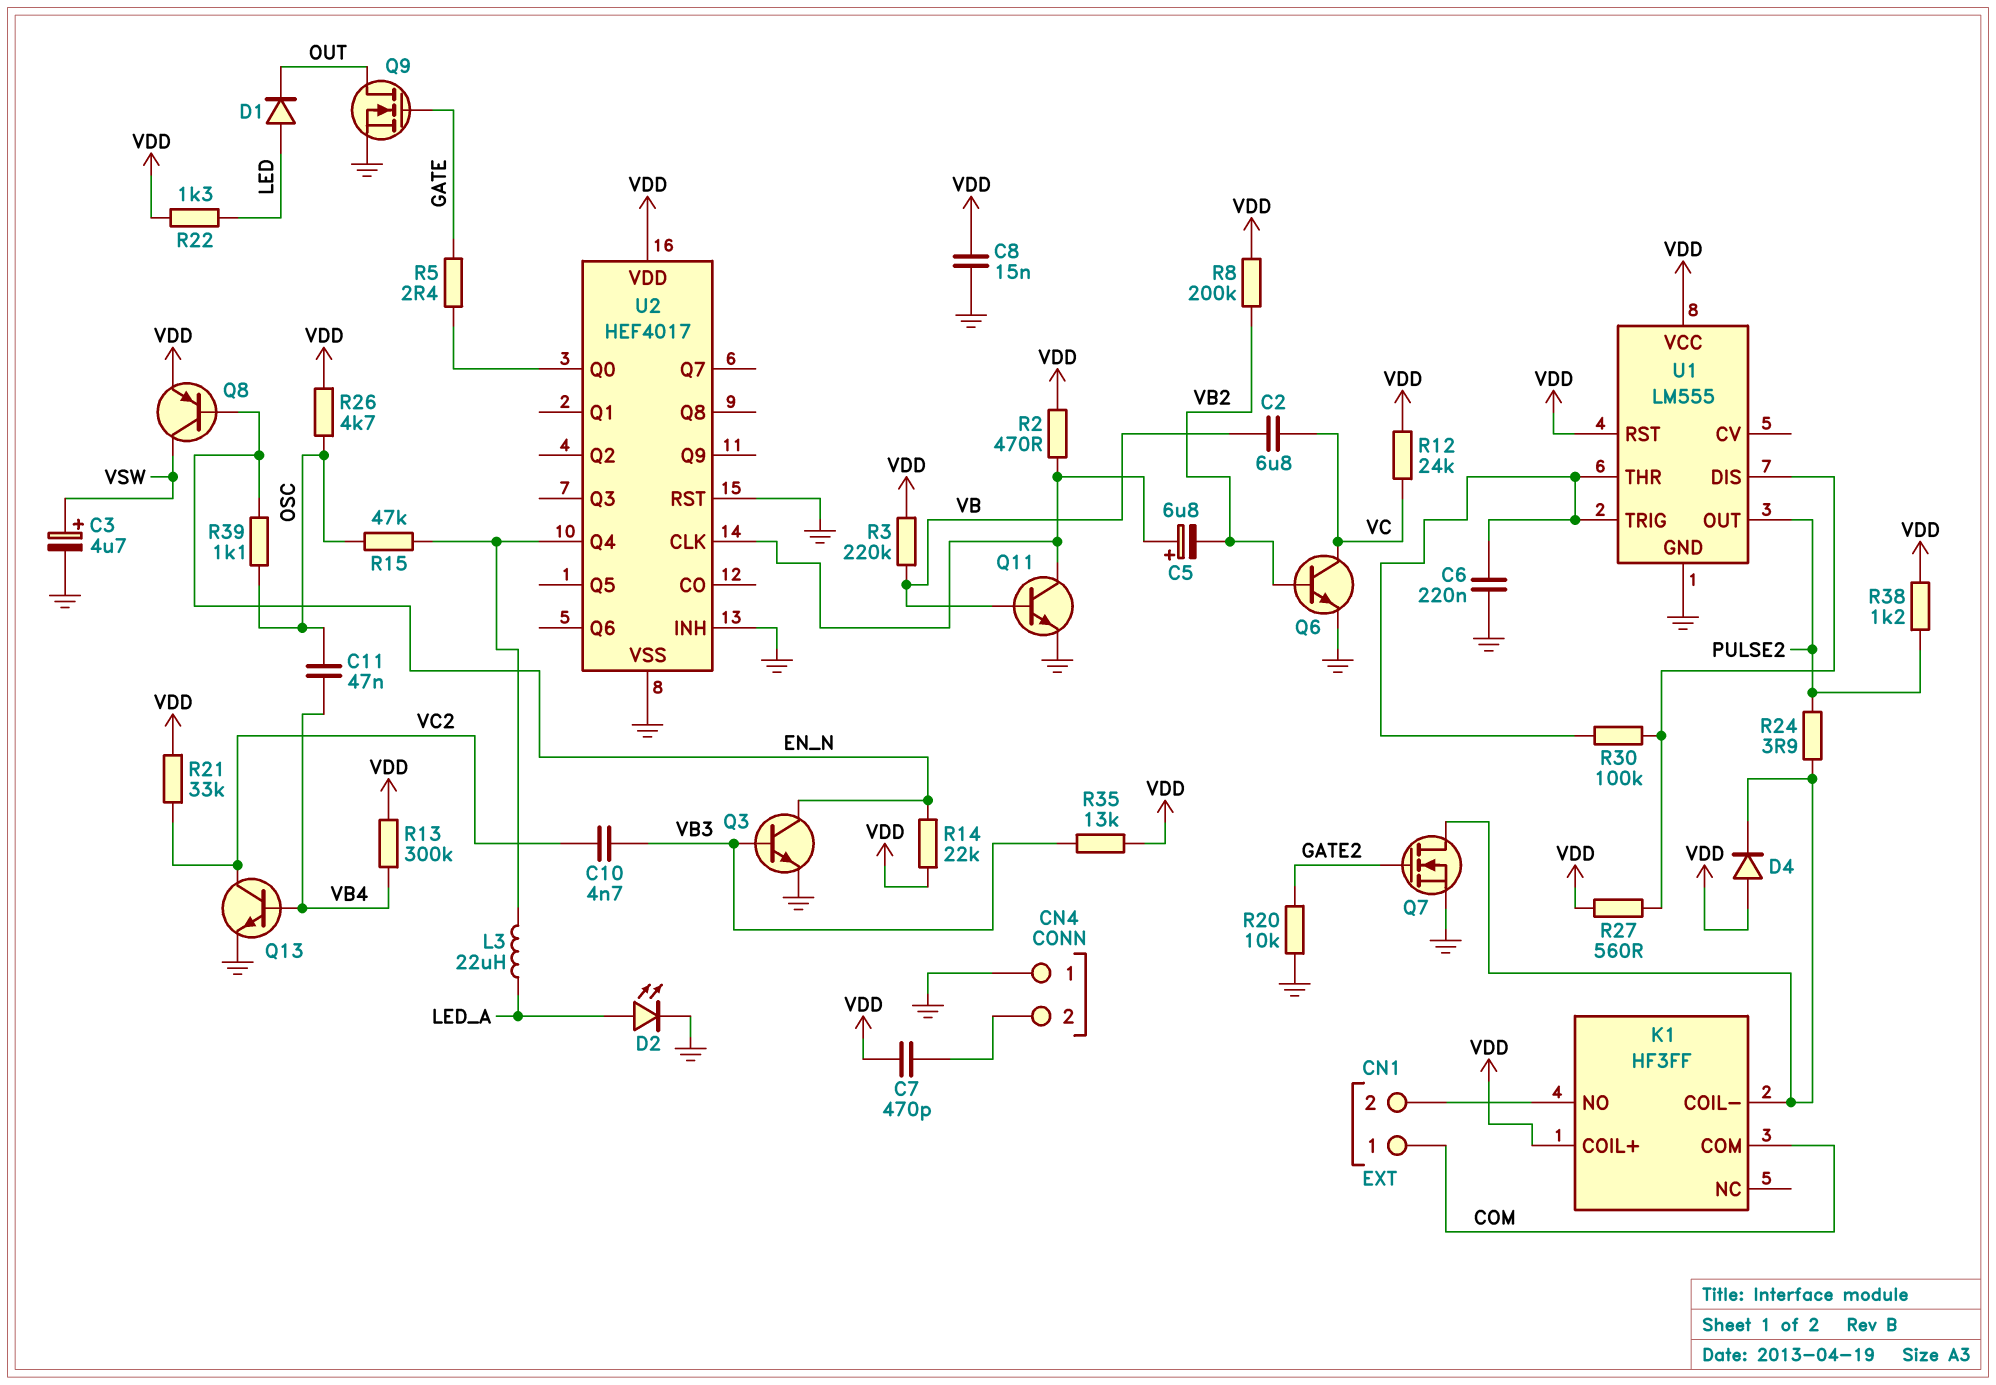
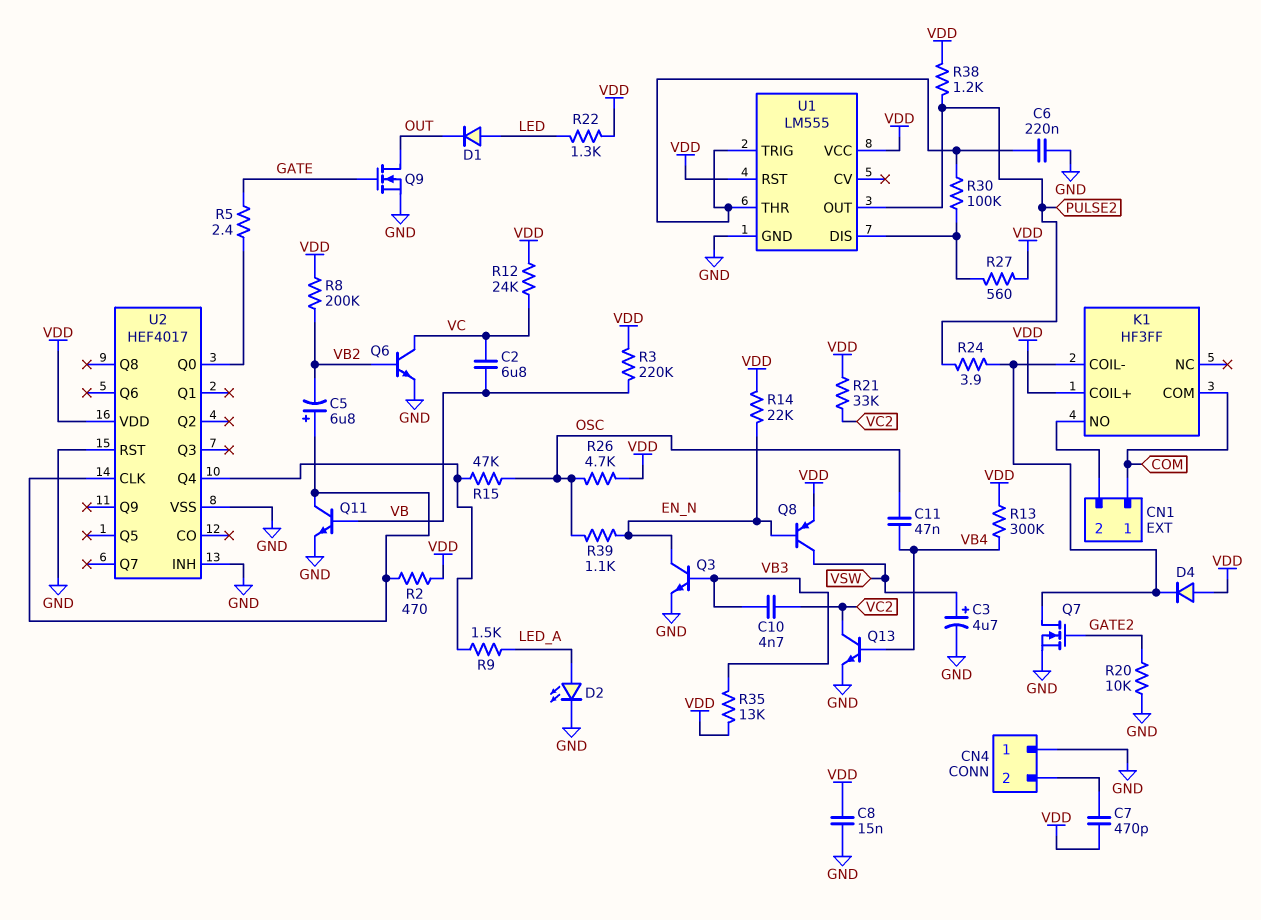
L3: 22uH (LED_A, U2/Q4) -> none
R9: none -> 1.5k (LED_A, U2/Q4)

